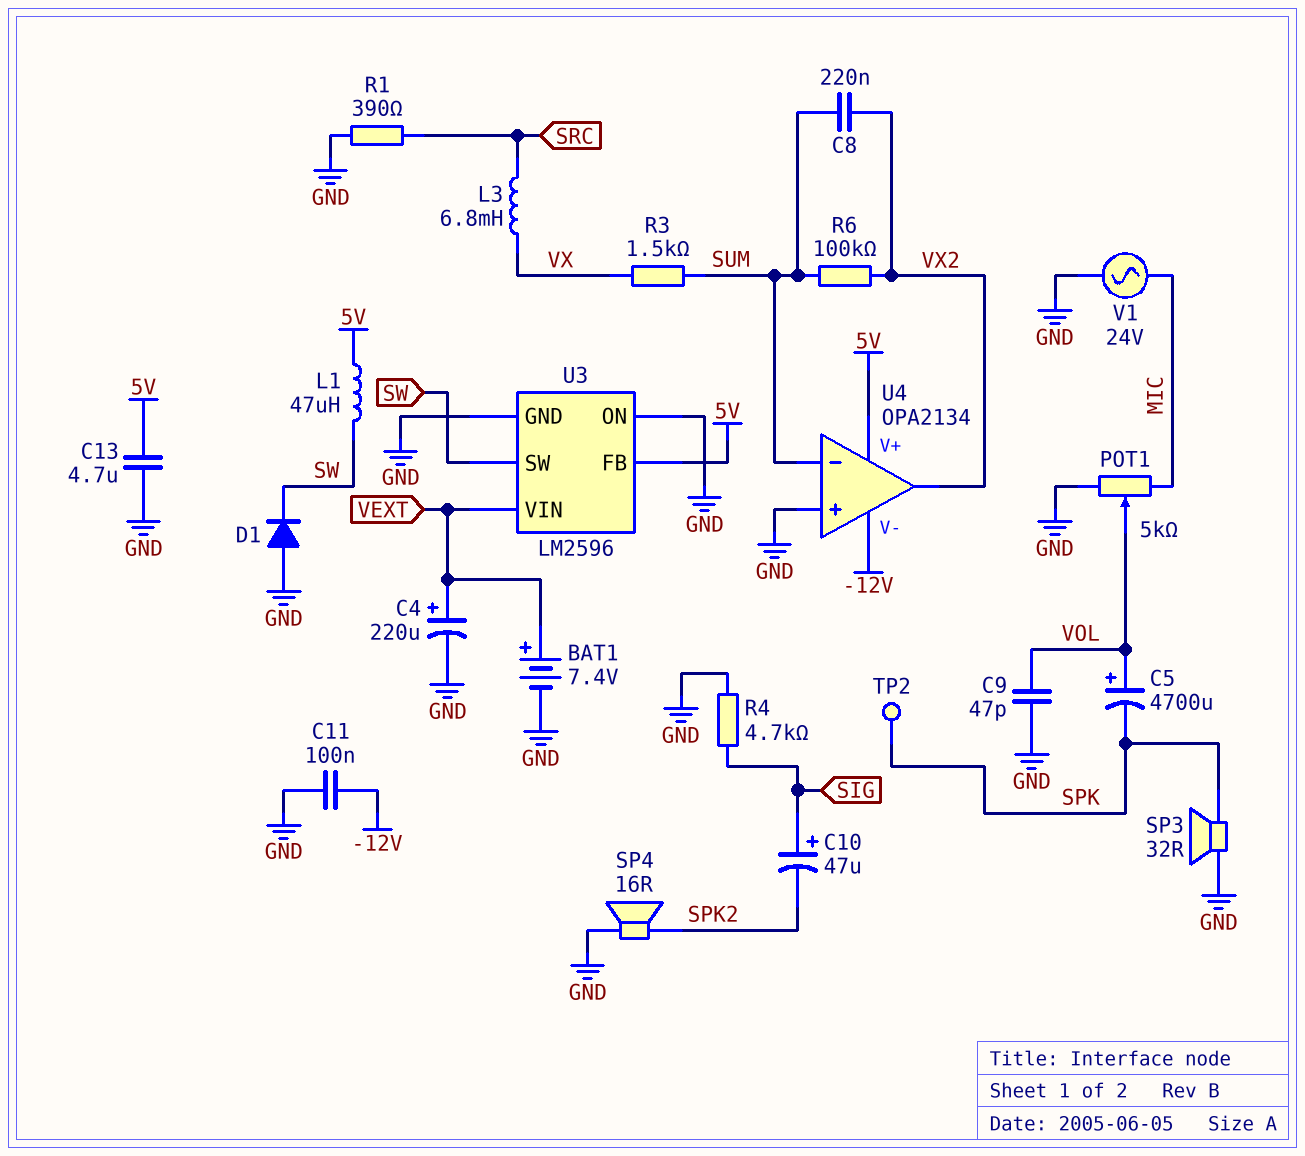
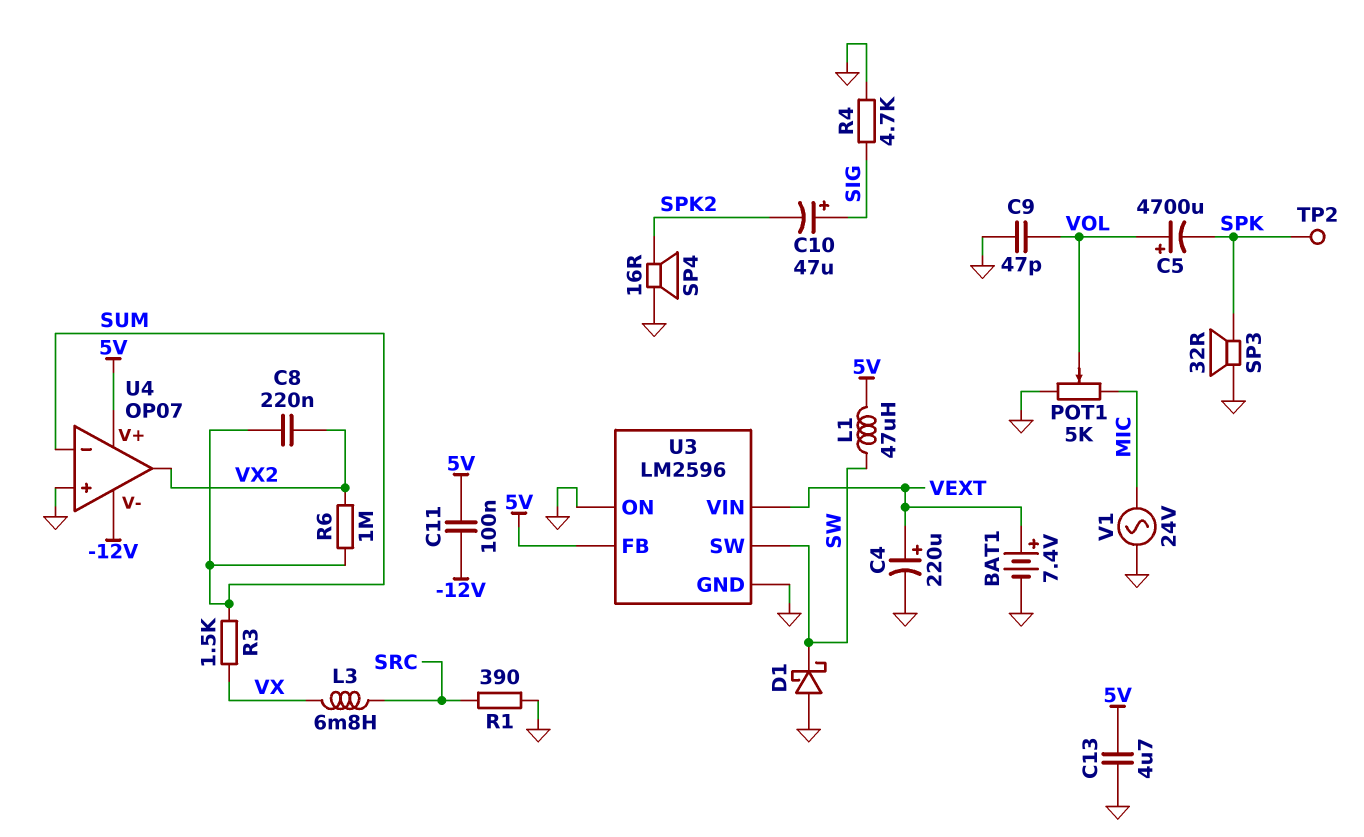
C11: 100nF (-12V, GND) -> 100nF (-12V, 5V)
D1: diode (A GND, K SW) -> schottky (A GND, K SW)
R6: 100k (SUM, VX2) -> 1M (SUM, VX2)
U4: OPA2134 -> OP07

